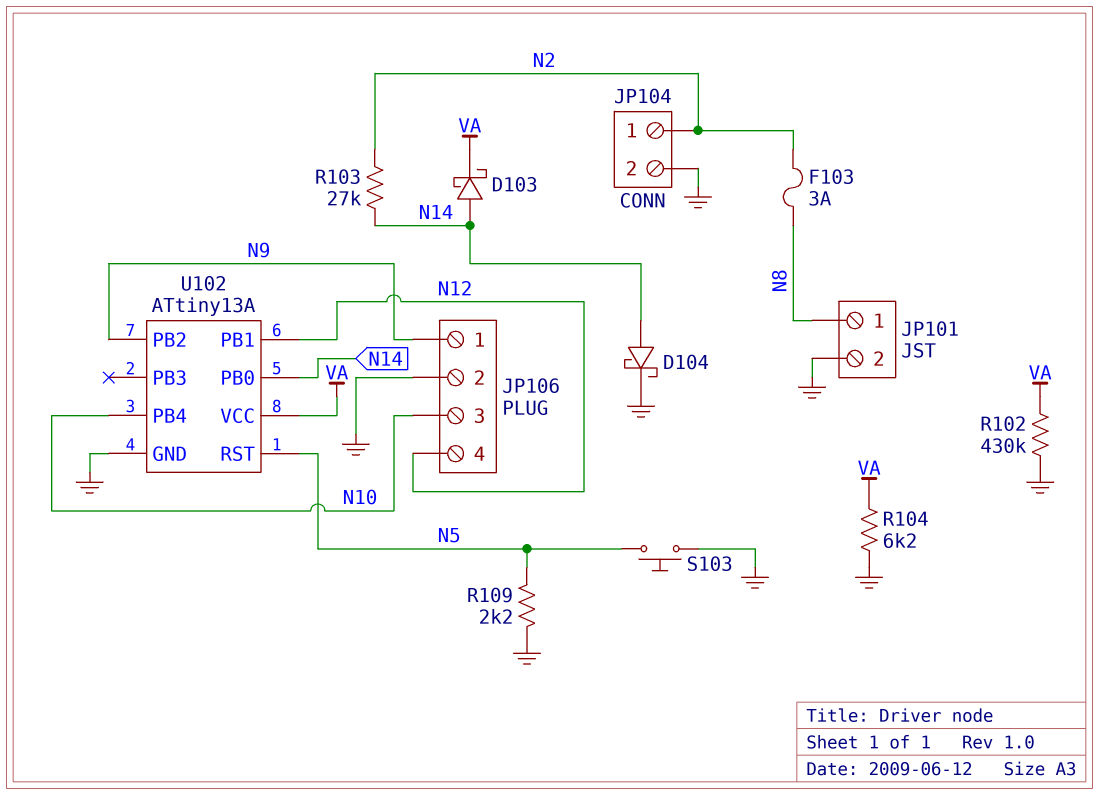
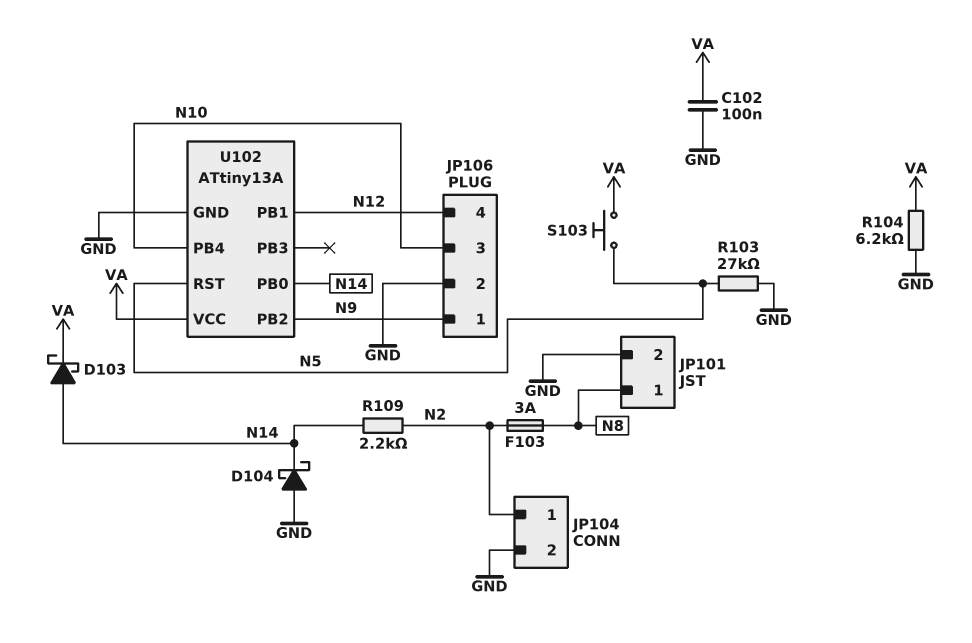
C102: none -> 100nF (GND, VA)
D104: schottky (A N14, K GND) -> schottky (A GND, K N14)
R102: 430k (GND, VA) -> none
R103: 27k (N2, N14) -> 27k (GND, N5)
R109: 2.2k (GND, N5) -> 2.2k (N2, N14)
S103: button (GND, N5) -> button (N5, VA)

